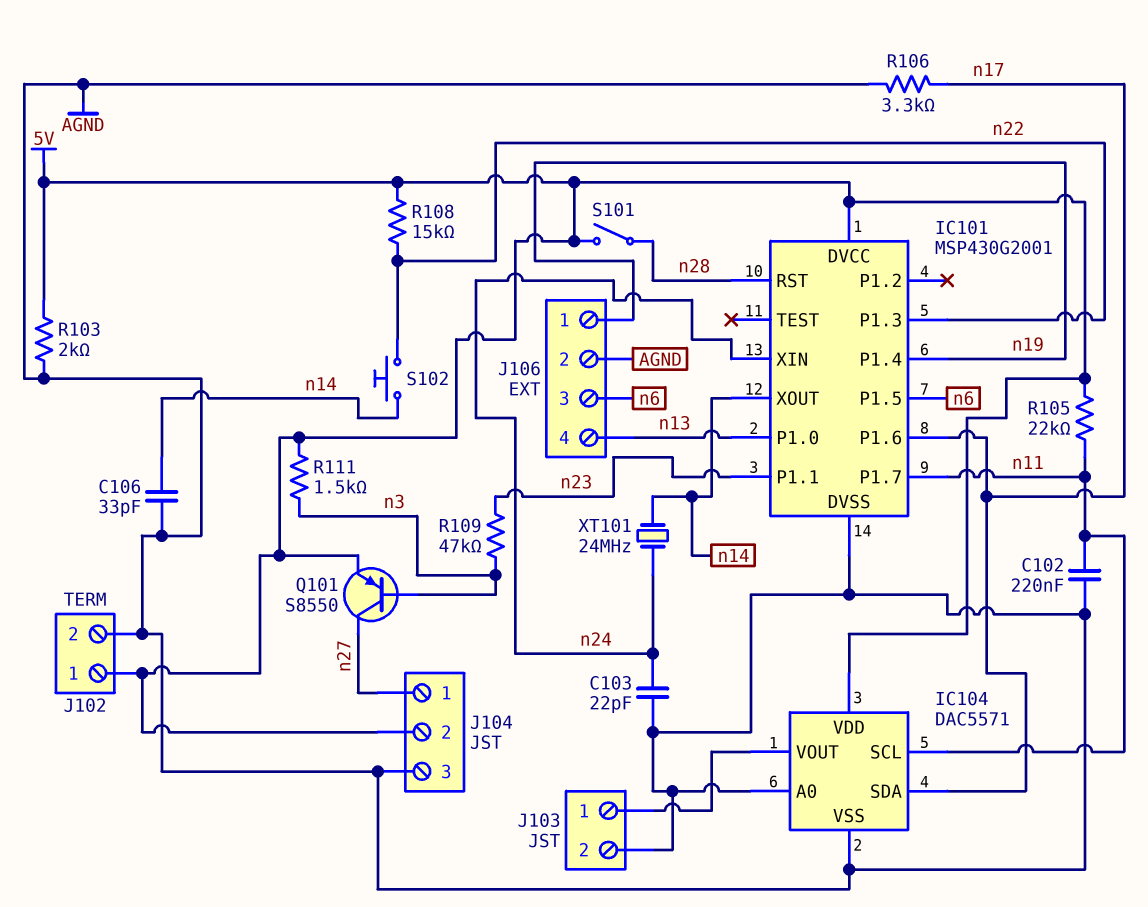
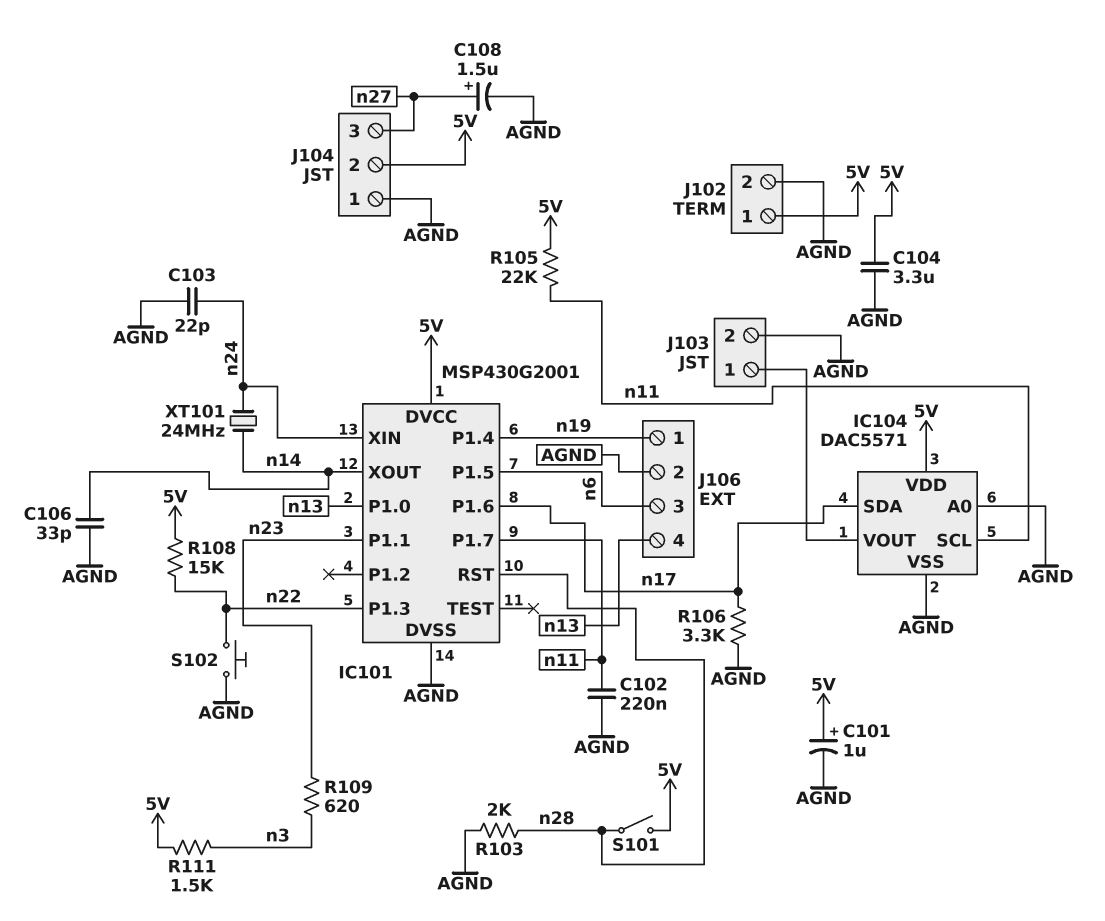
C101: none -> 1uF (plus 5V, minus AGND)
C104: none -> 3.3uF (5V, AGND)
C108: none -> 1.5uF (plus n27, minus AGND)
J104 pin 1: n27 -> AGND
J104 pin 3: AGND -> n27
Q101: PNP S8550 (B n3, C n27, E 5V) -> none
R103: 2k (5V, AGND) -> 2k (AGND, n28)
R109: 47k (n3, n23) -> 620 (n3, n23)
S102: button (n14, n22) -> button (AGND, n22)

